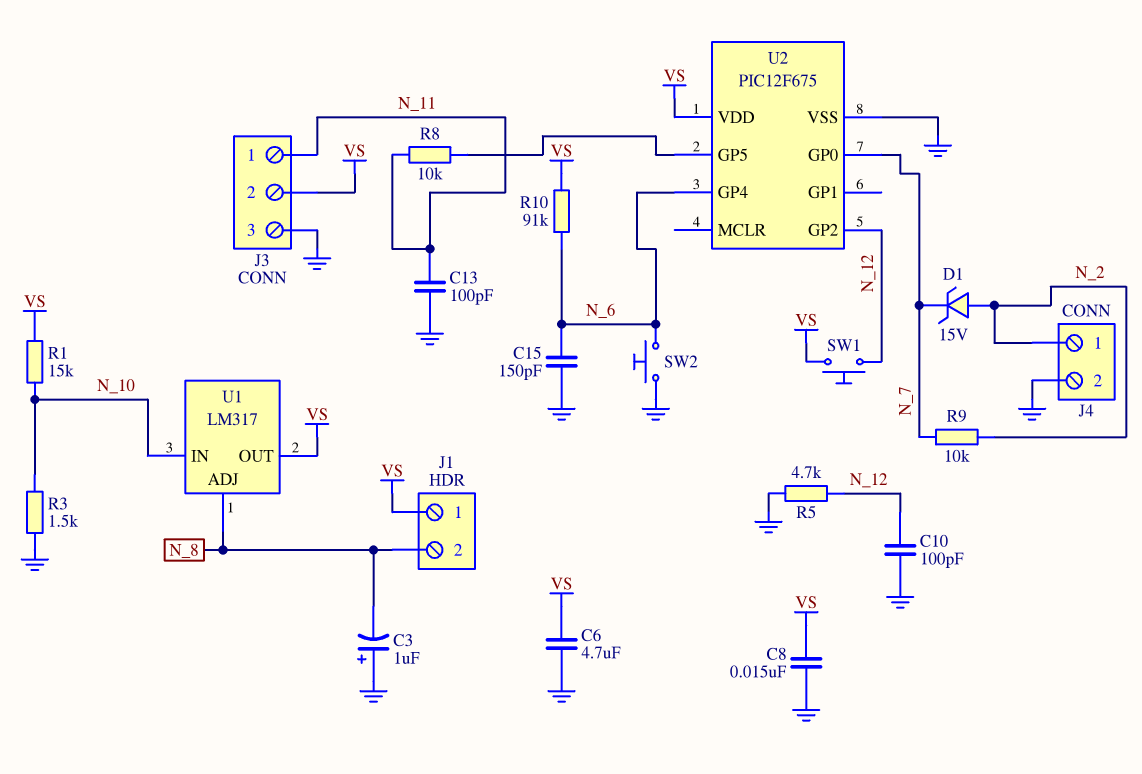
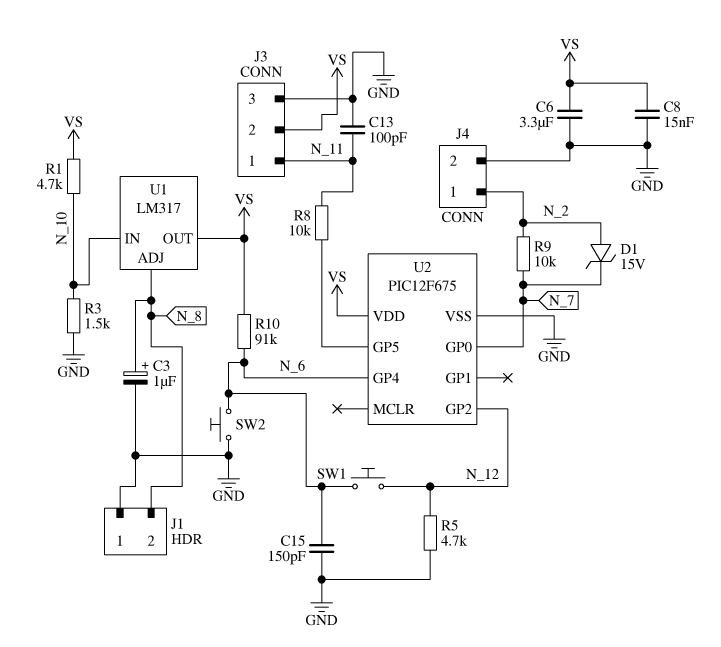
C3: 1uF (plus GND, minus N_8) -> 1uF (plus N_8, minus GND)
C6: 4.7uF (GND, VS) -> 3.3uF (GND, VS)
C10: 100pF (GND, N_12) -> none
J1 pin 1: VS -> GND
R1: 15k (N_10, VS) -> 4.7k (N_10, VS)
SW1: button (N_12, VS) -> button (N_6, N_12)

